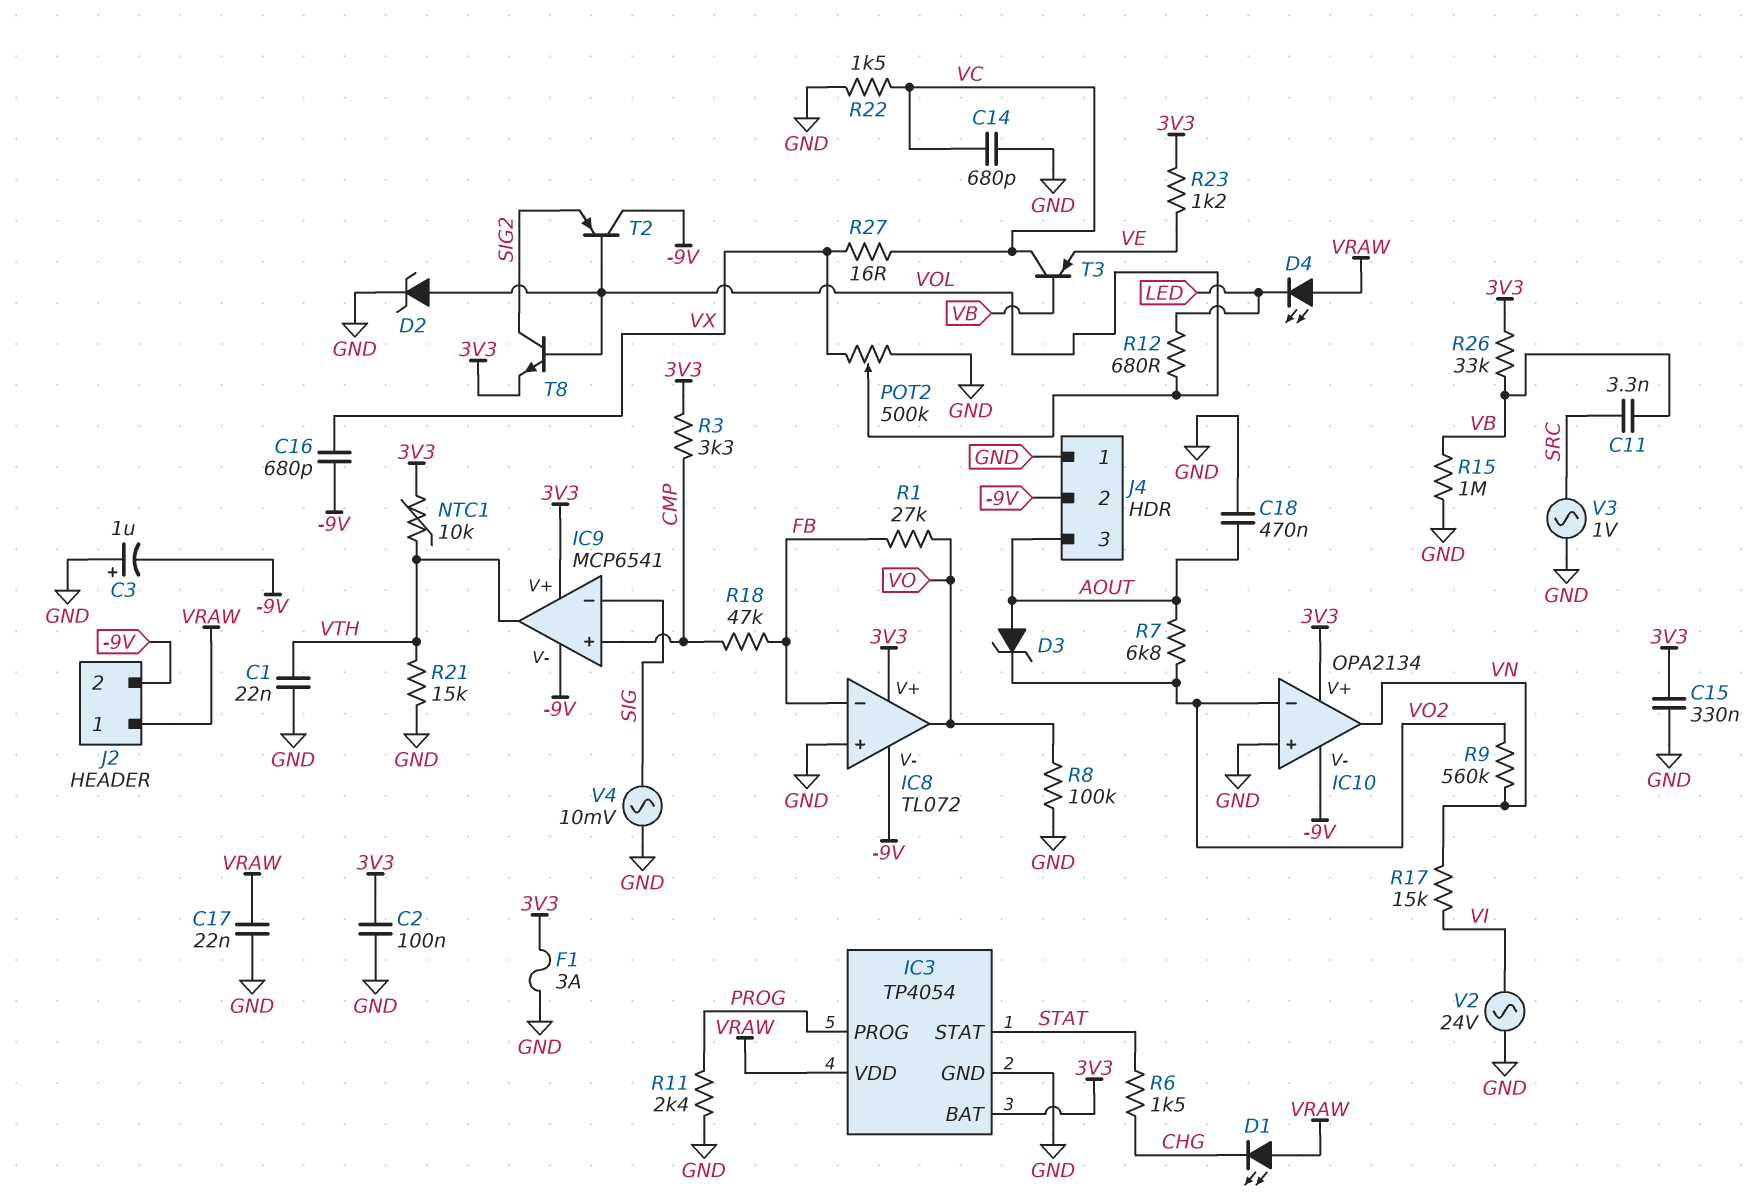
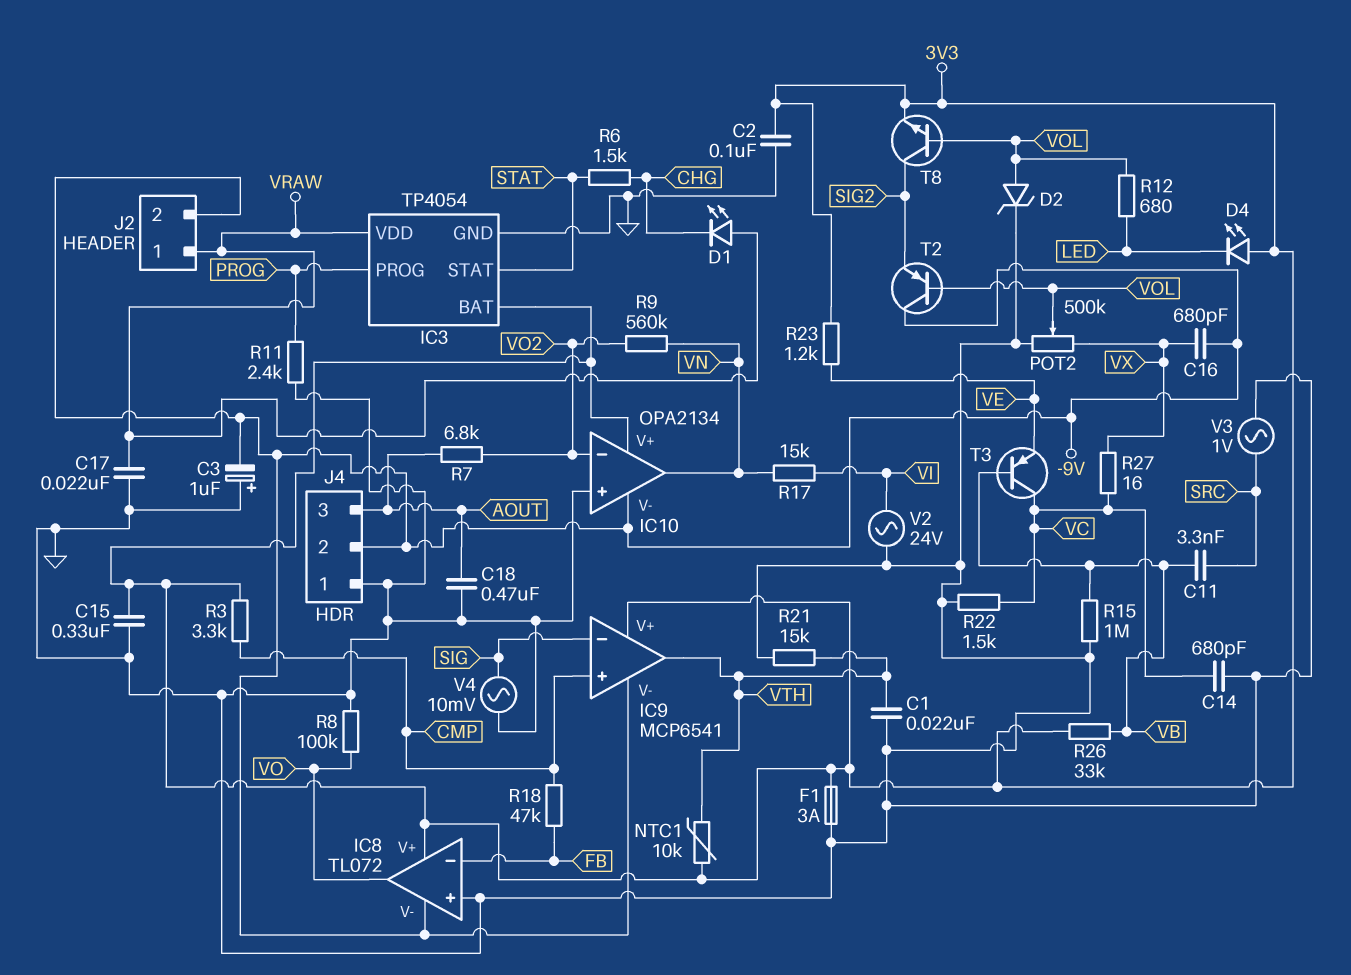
D3: zener (A AOUT, K VO2) -> none
D4: LED (A VRAW, K LED) -> LED (A 3V3, K LED)
R1: 27k (FB, VO) -> none

